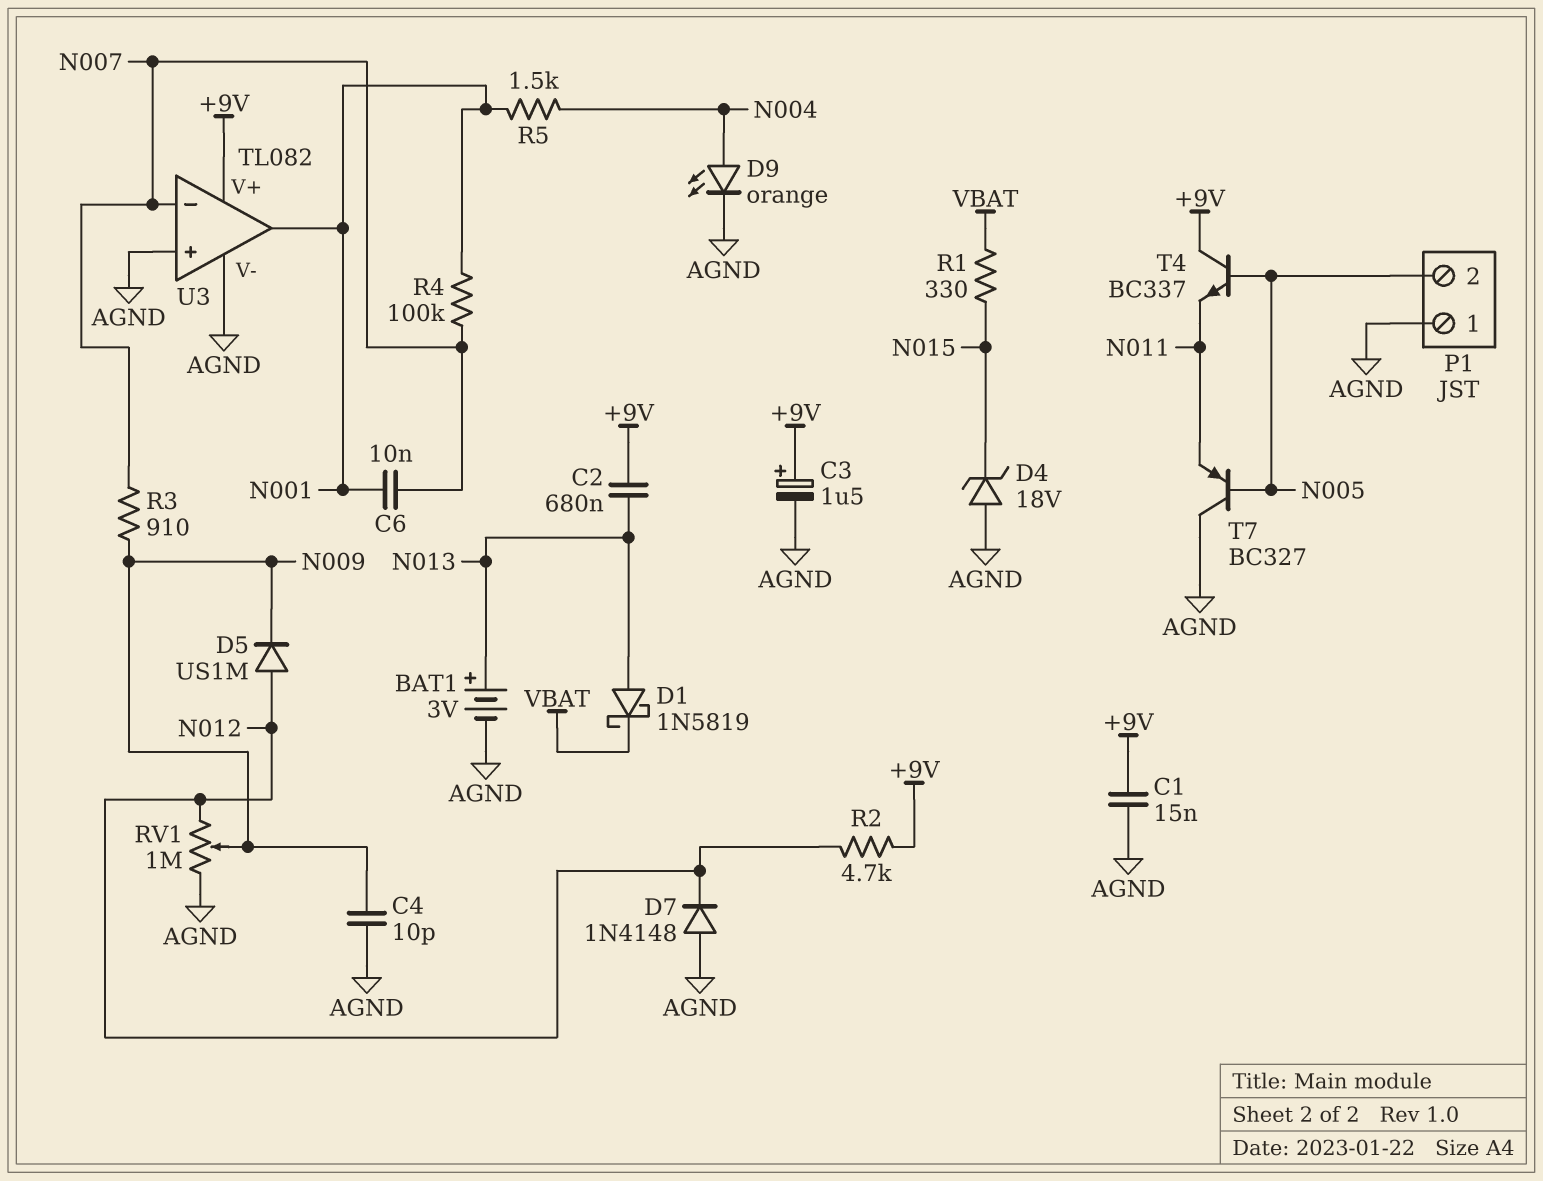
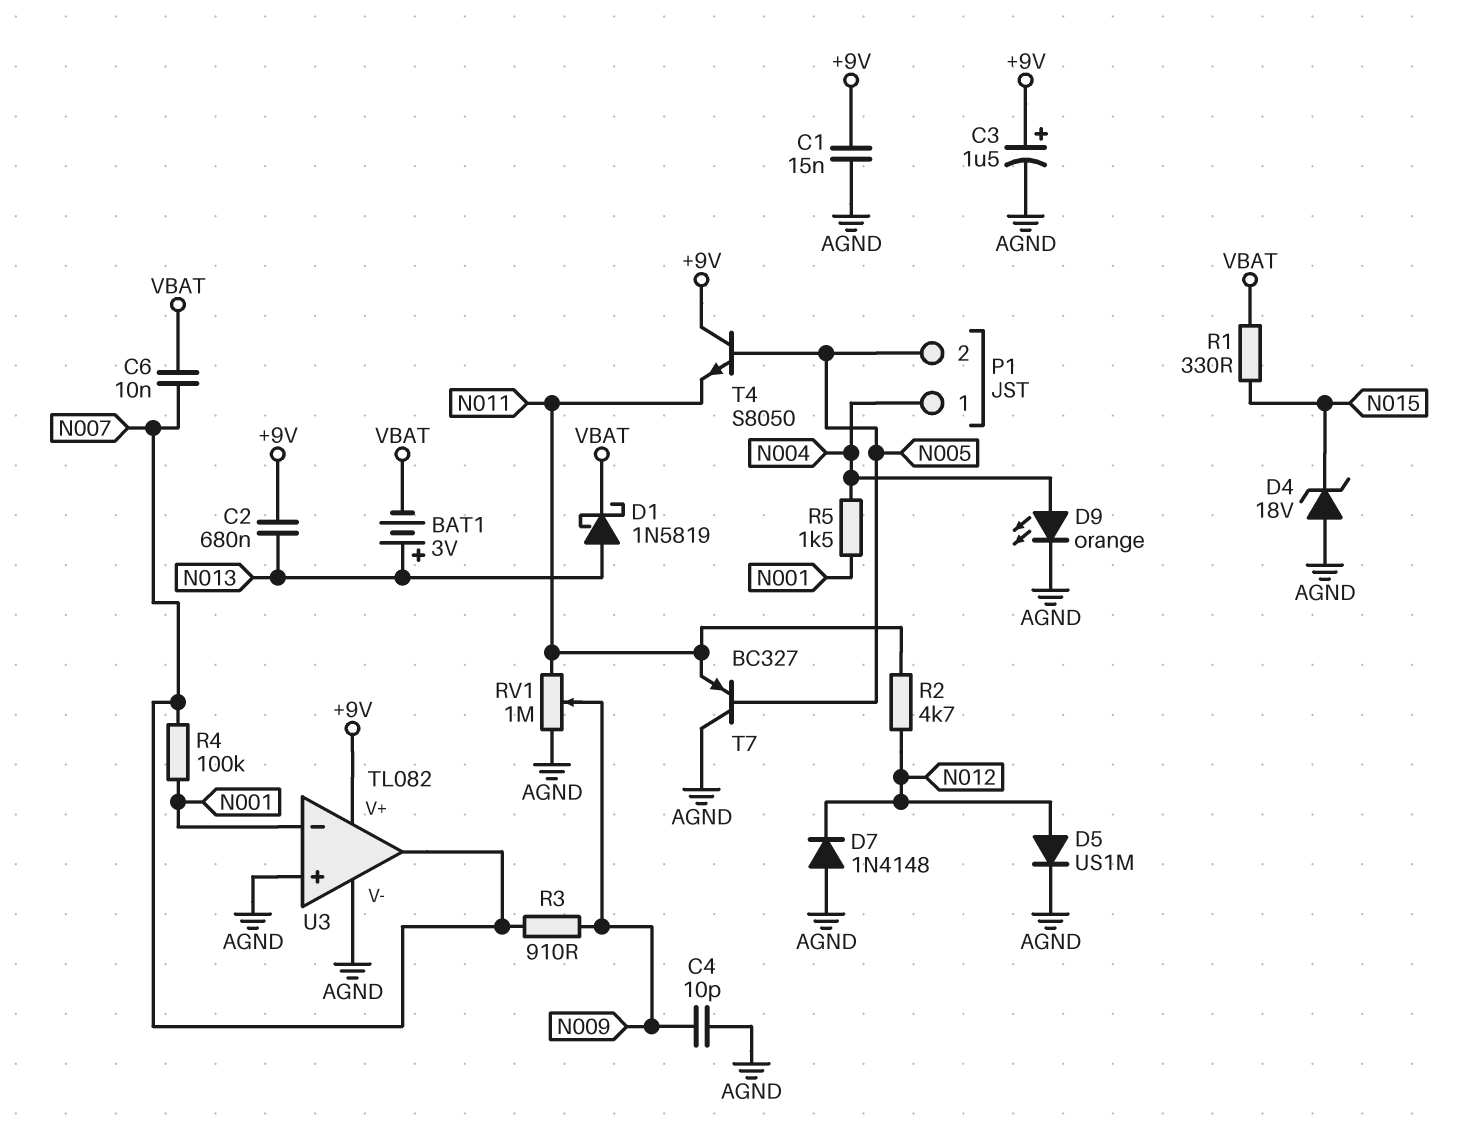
BAT1: 3V (plus N013, minus AGND) -> 3V (plus N013, minus VBAT)
C6: 10nF (N001, N007) -> 10nF (N007, VBAT)
D5: diode US1M (A N012, K N009) -> diode US1M (A N012, K AGND)
P1 pin 1: AGND -> N004
R2: 4.7k (+9V, N012) -> 4.7k (N011, N012)
RV1: 1M (AGND, N012, wiper N009) -> 1M (AGND, N011, wiper N009)
T4: NPN BC337 (B N005, C +9V, E N011) -> NPN S8050 (B N005, C +9V, E N011)
U3 pin in-: N007 -> N001
U3 pin out: N001 -> N007

